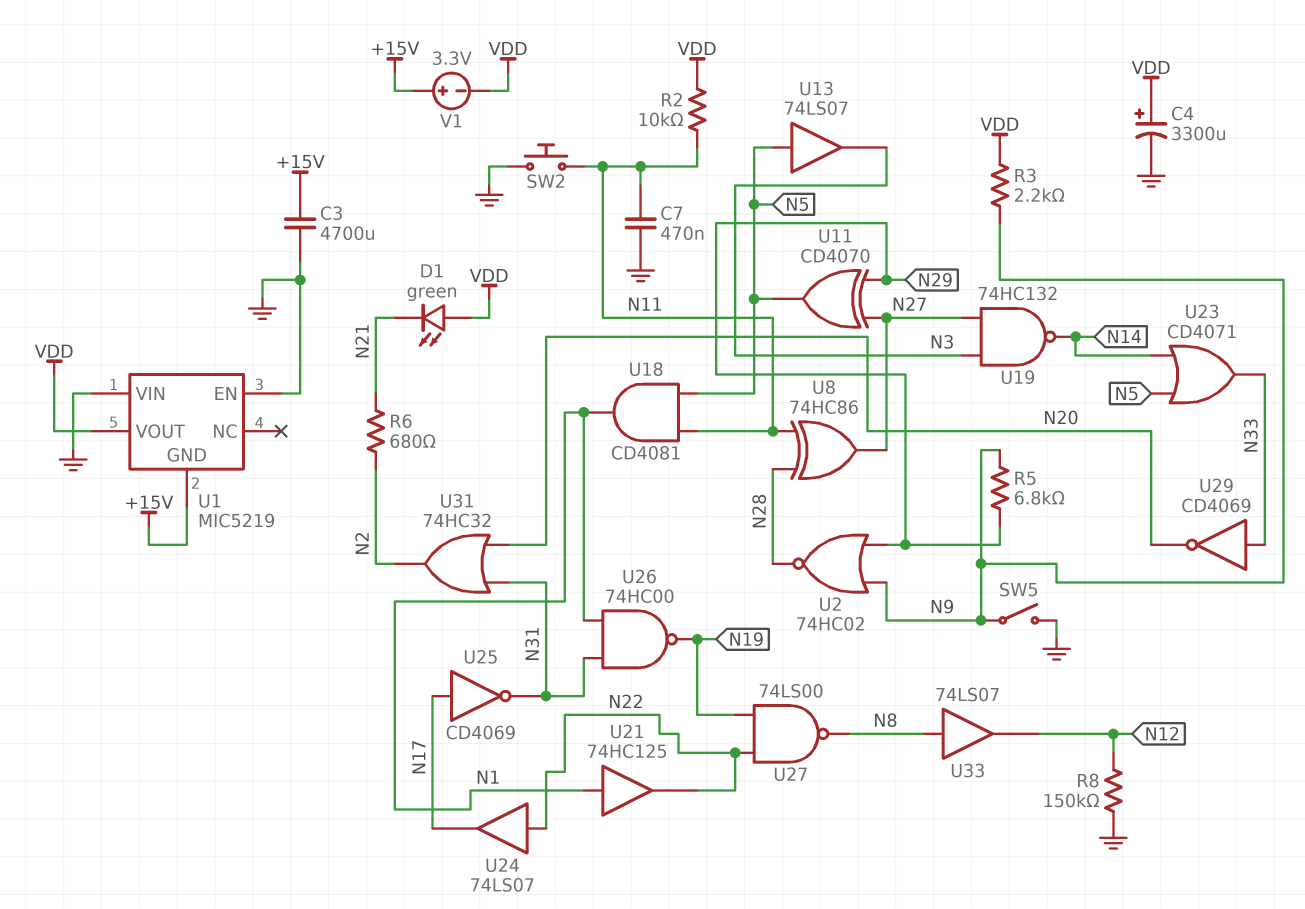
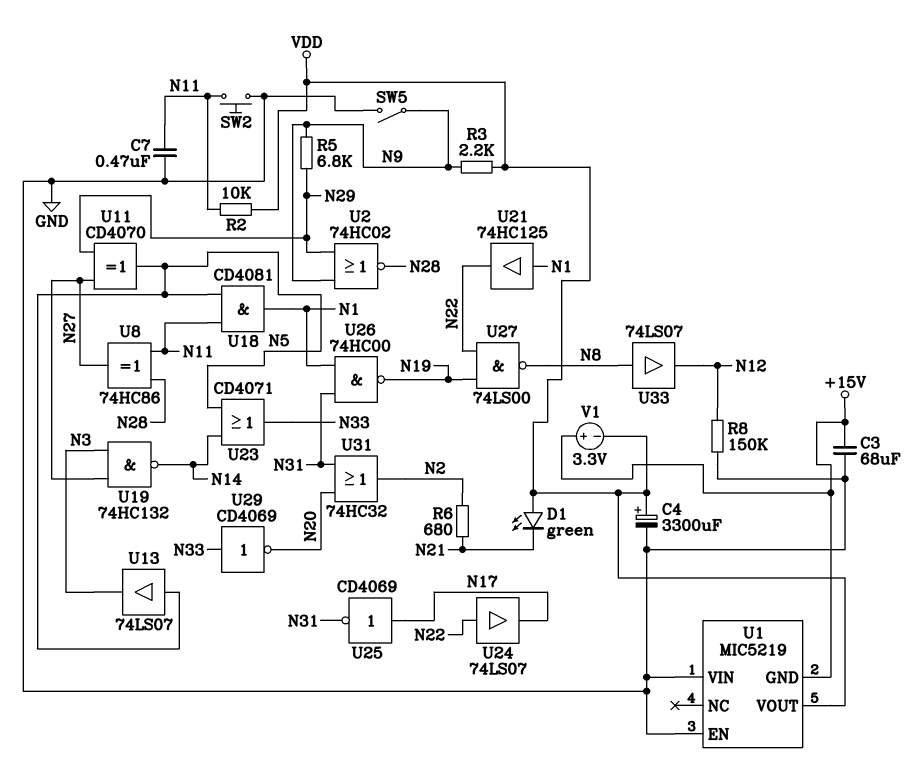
C3: 4700uF (+15V, GND) -> 68uF (+15V, GND)

